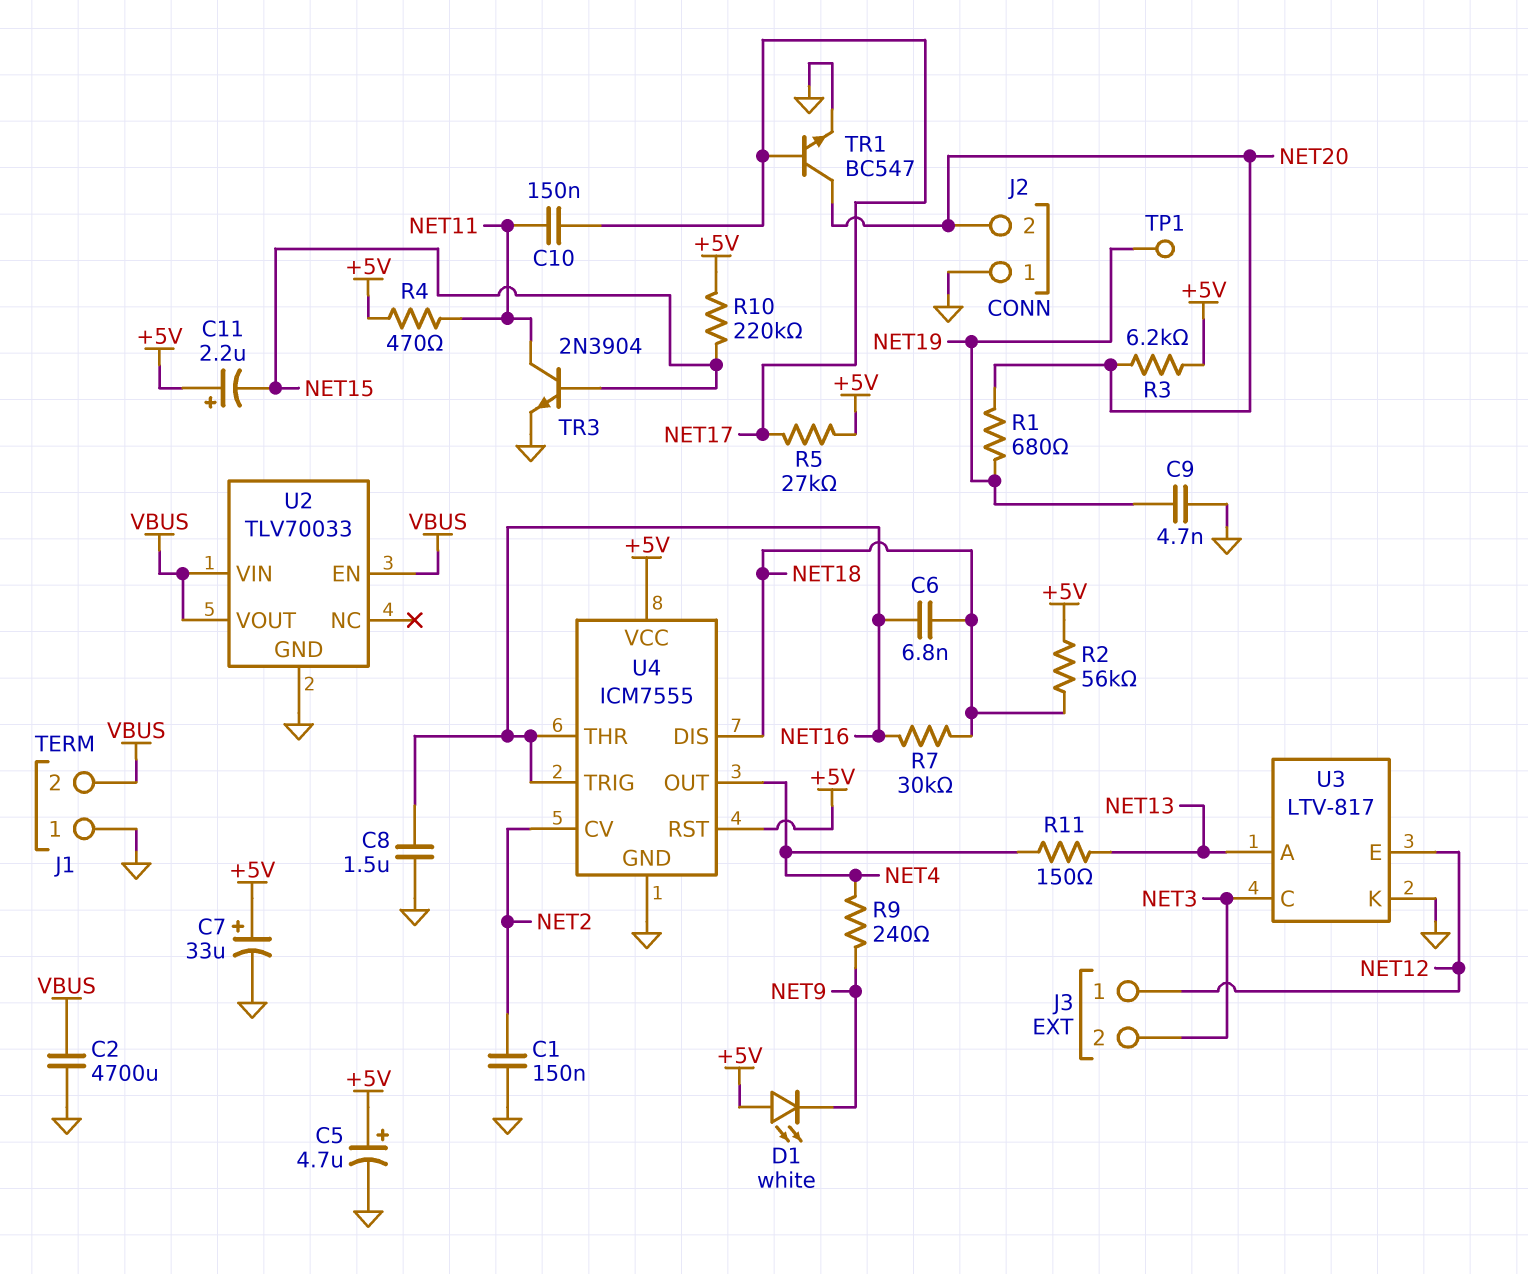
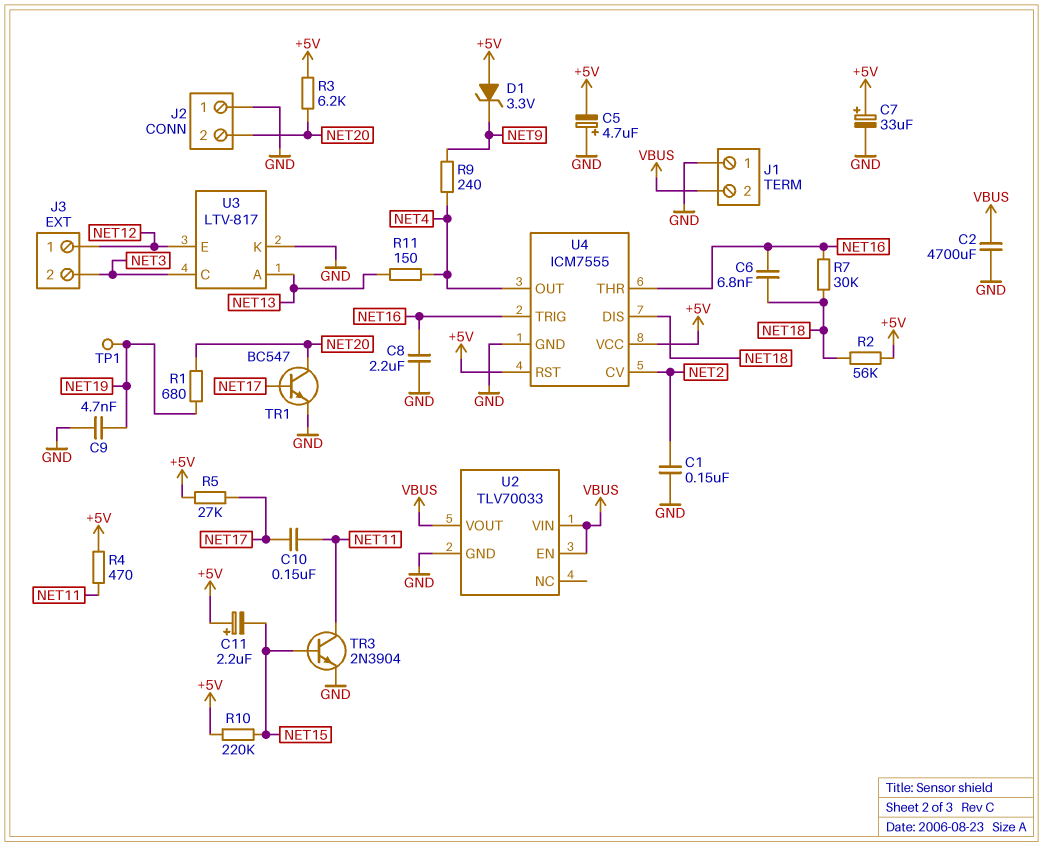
C5: 4.7uF (plus +5V, minus GND) -> 4.7uF (plus GND, minus +5V)
C8: 1.5uF (GND, NET16) -> 2.2uF (GND, NET16)
D1: LED white (A +5V, K NET9) -> zener 3.3V (A +5V, K NET9)

